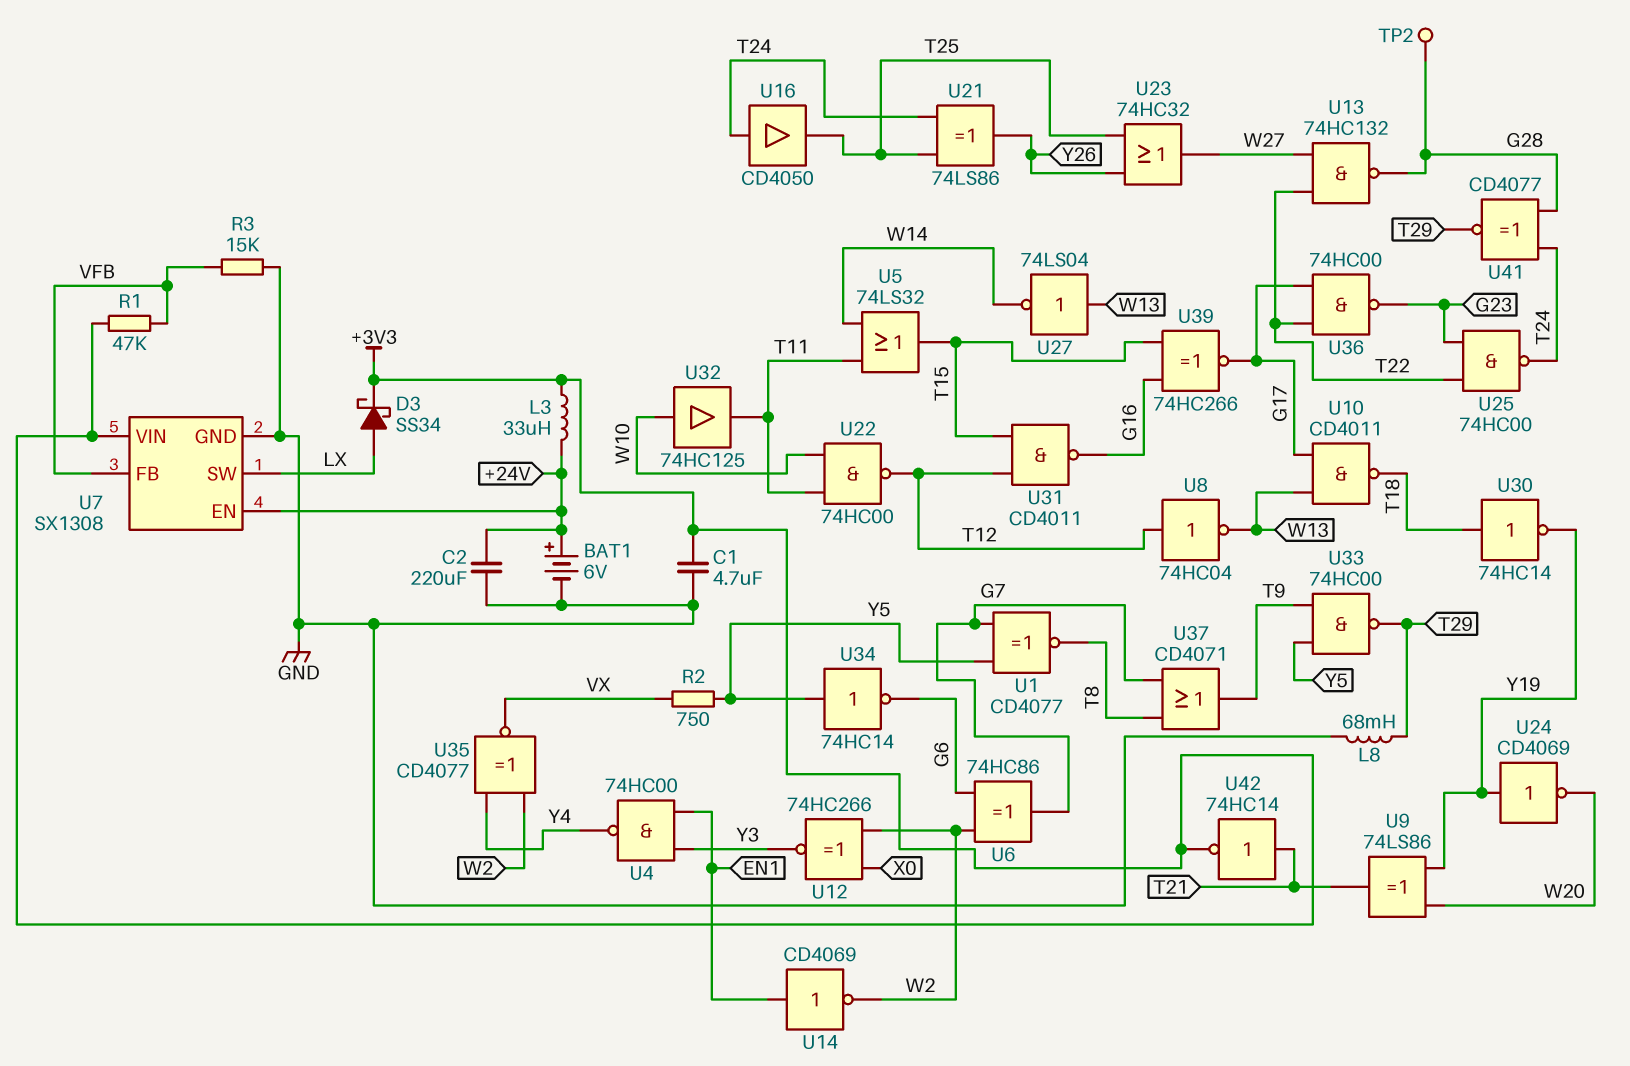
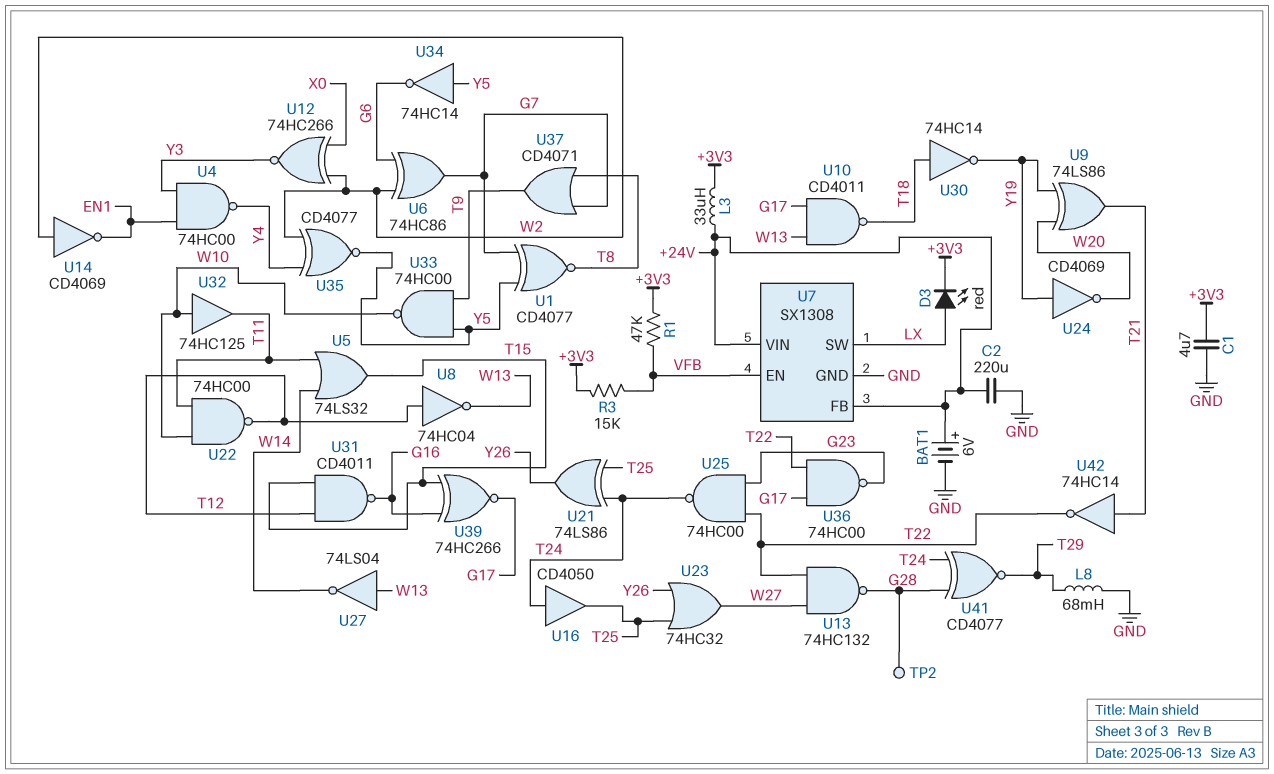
D3: schottky SS34 (A LX, K +3V3) -> LED red (A LX, K +3V3)
R2: 750 (VX, Y5) -> none
R3: 15k (GND, VFB) -> 15k (+3V3, VFB)
U7 pin EN: +24V -> VFB
U7 pin FB: VFB -> +24V
U7 pin VIN: +3V3 -> +24V
U14: NOT CD4069 (in EN1, out W2) -> NOT CD4069 (in W2, out EN1)
U33: NAND 74HC00 (in T9, in Y5, out T29) -> NAND 74HC00 (in T9, in Y5, out W10)
U35: XNOR CD4077 (in W2, in Y4, out VX) -> XNOR CD4077 (in W2, in Y4, out Y5)
U42: NOT 74HC14 (in T21, out +3V3) -> NOT 74HC14 (in T21, out T22)

